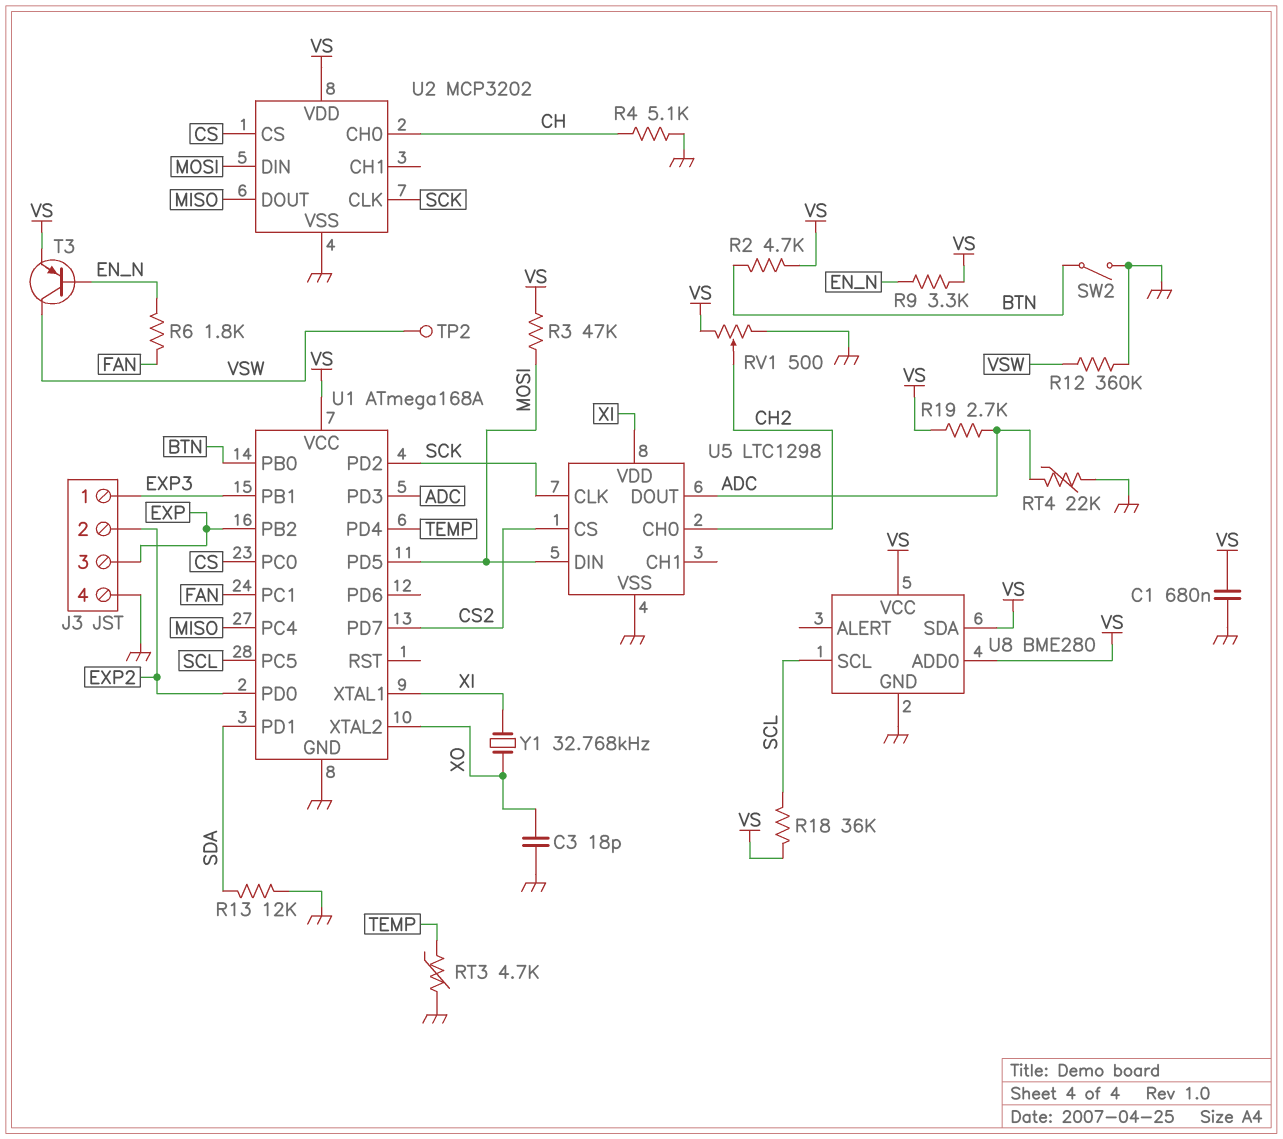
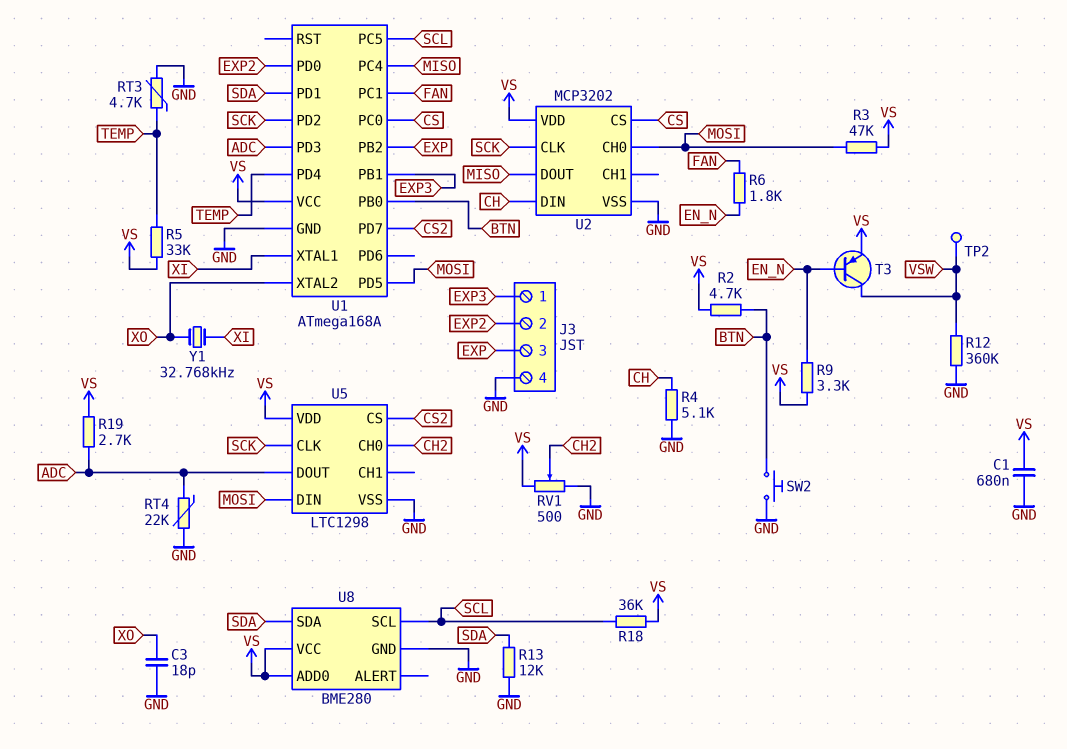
R5: none -> 33k (TEMP, VS)
SW2: switch (BTN, GND) -> button (BTN, GND)
U2 pin CH0: CH -> MOSI
U2 pin DIN: MOSI -> CH
U5 pin VDD: XI -> VS
U8 pin SDA: VS -> SDA

